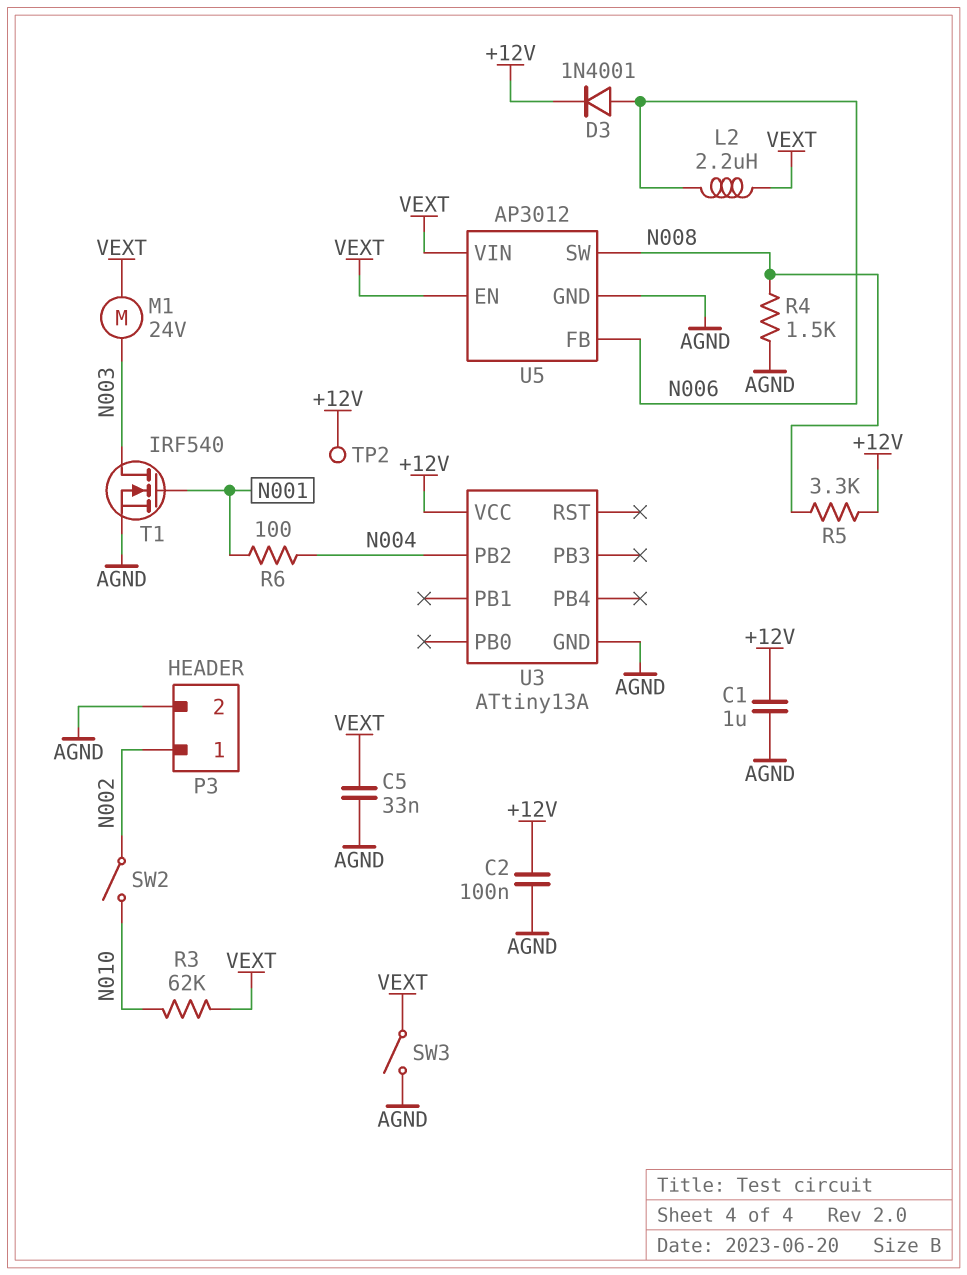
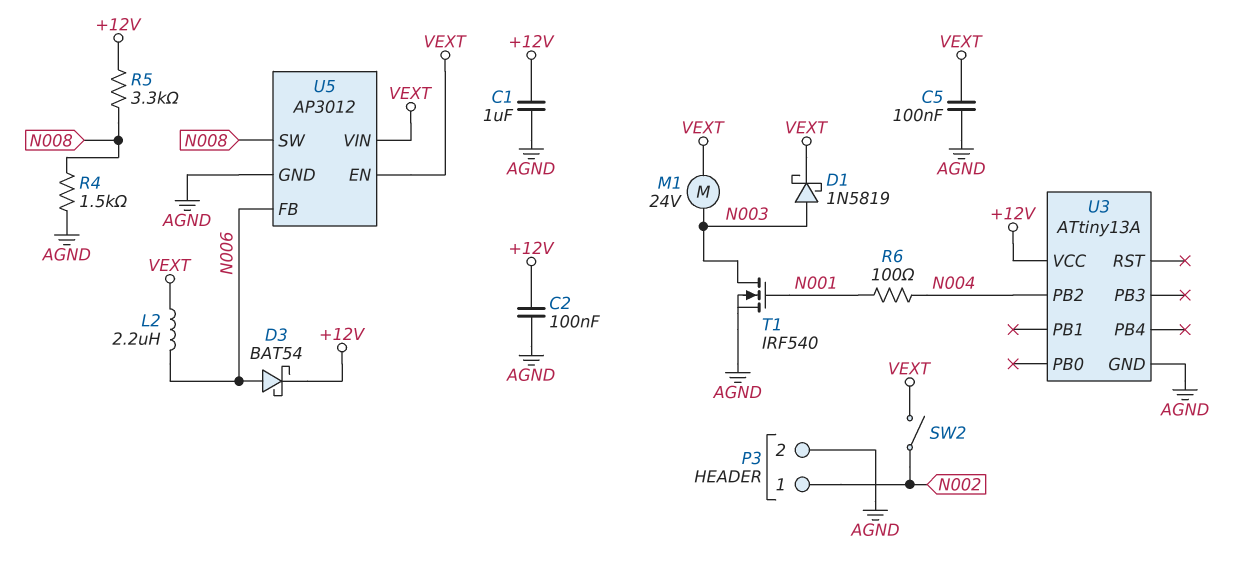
C5: 33nF (AGND, VEXT) -> 100nF (AGND, VEXT)
D1: none -> schottky 1N5819 (A N003, K VEXT)
D3: diode 1N4001 (A N006, K +12V) -> schottky BAT54 (A N006, K +12V)
R3: 62k (N010, VEXT) -> none
SW2: switch (N002, N010) -> switch (N002, VEXT)
SW3: switch (AGND, VEXT) -> none
TP2: test point (+12V) -> none

